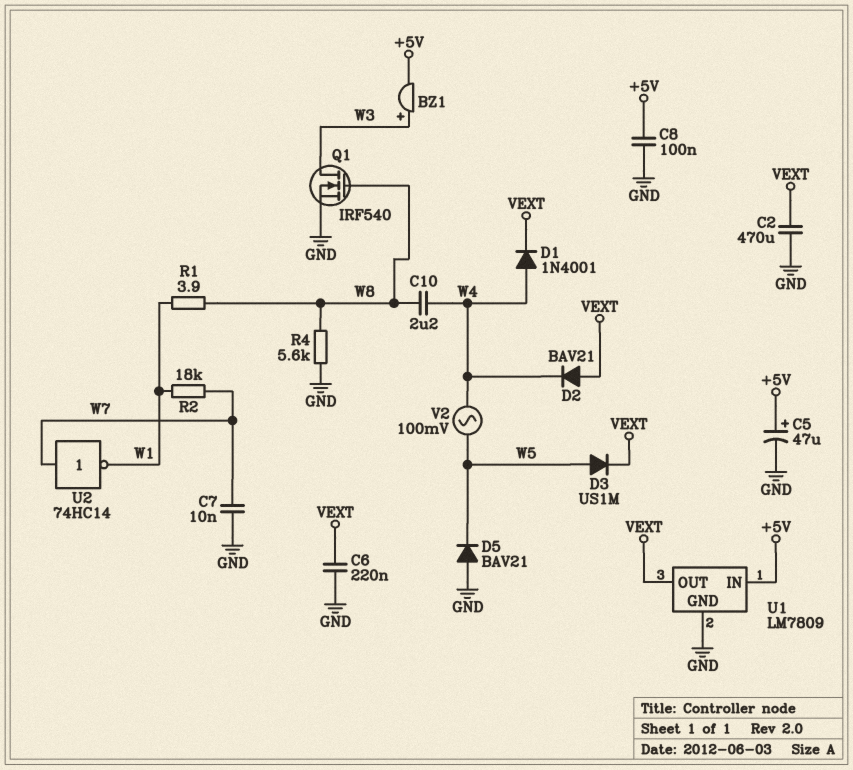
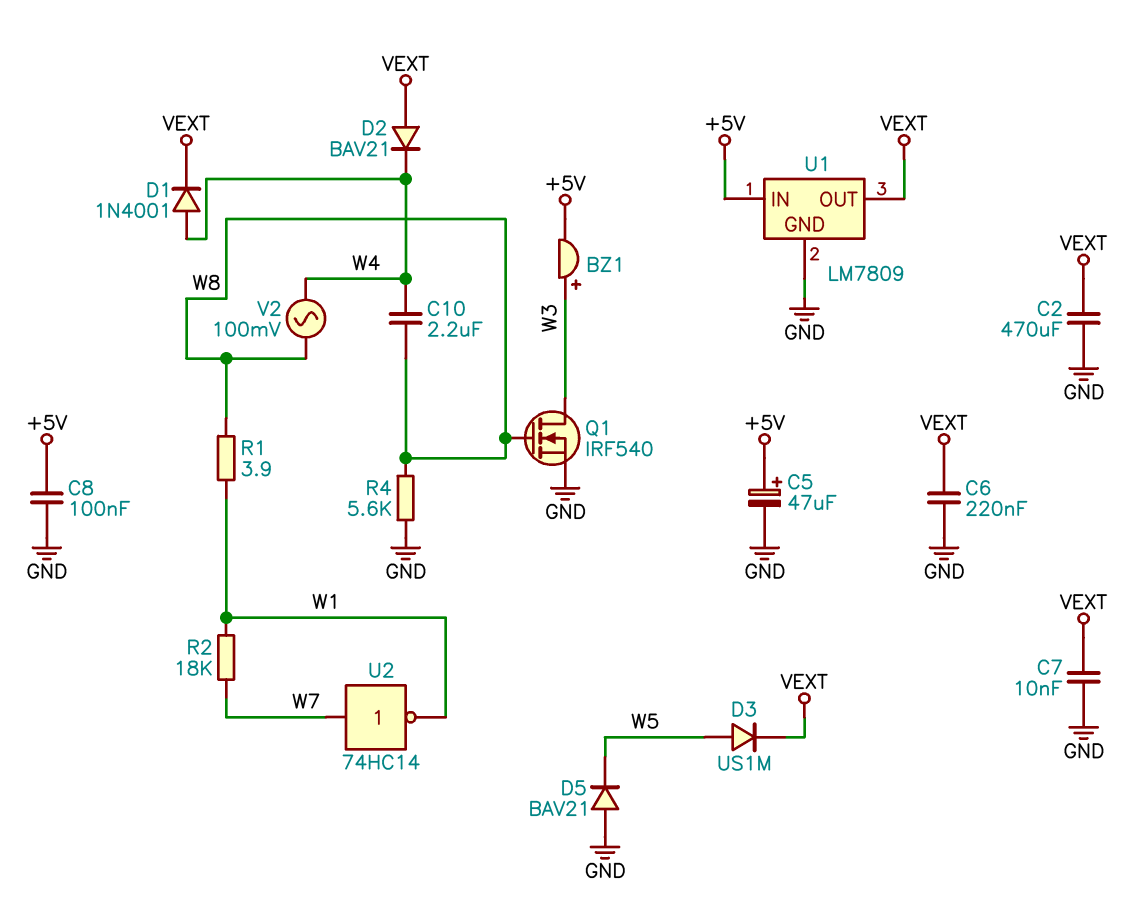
C7: 10nF (GND, W7) -> 10nF (GND, VEXT)
V2: AC 100mV (W4, W5) -> AC 100mV (W4, W8)

